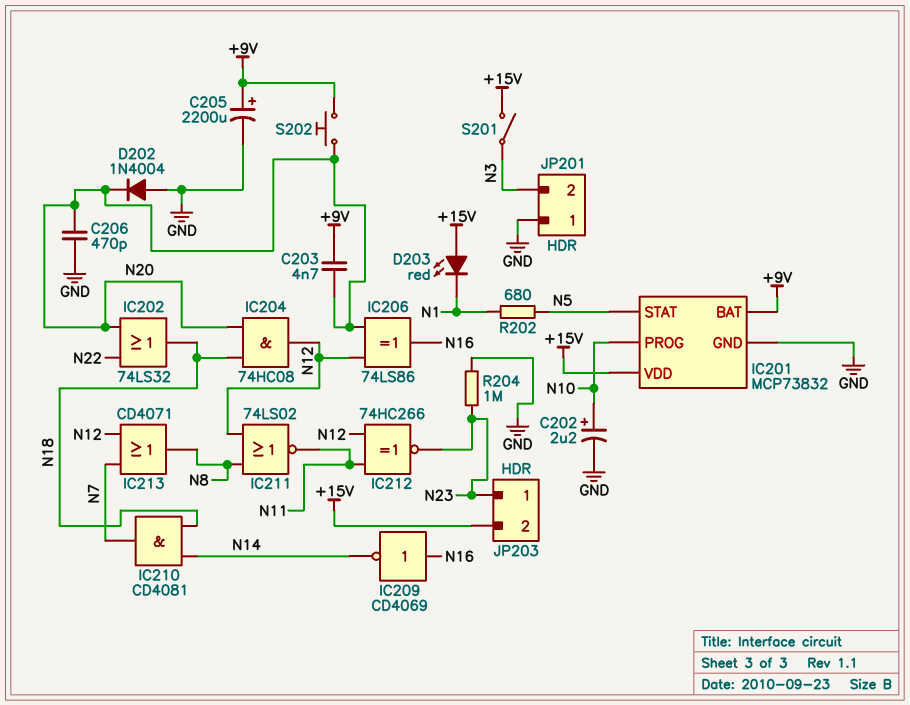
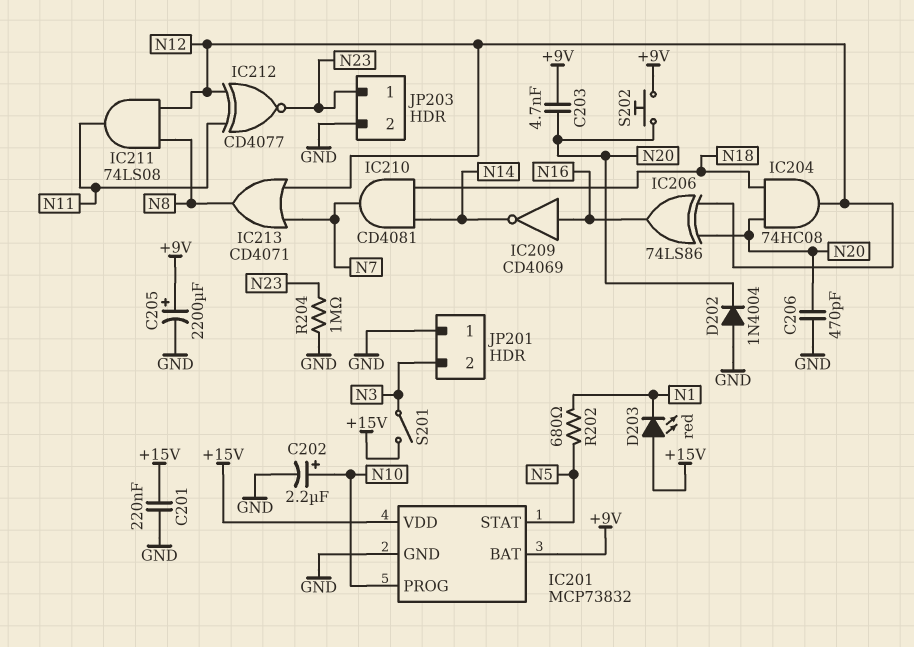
C201: none -> 220nF (+15V, GND)
IC202: OR 74LS32 (in N20, in N22, out N18) -> none
IC211: NOR 74LS02 (in N8, in N12, out N11) -> AND 74LS08 (in N8, in N12, out N11)
IC212: XNOR 74HC266 (in N11, in N12, out N23) -> XNOR CD4077 (in N11, in N12, out N23)
JP203 pin 2: +15V -> GND

